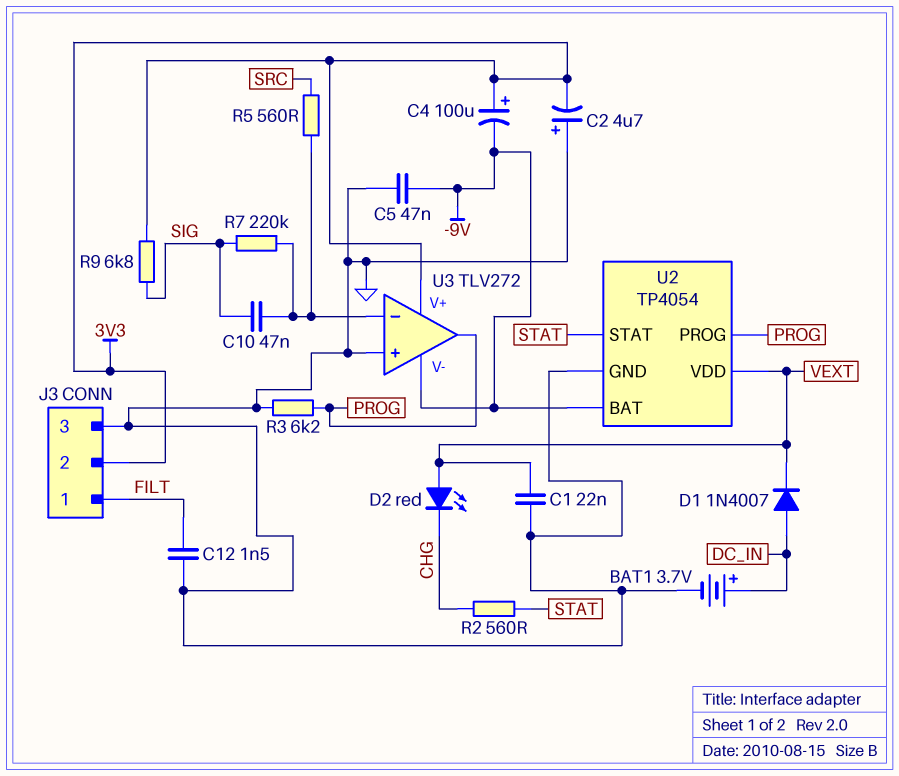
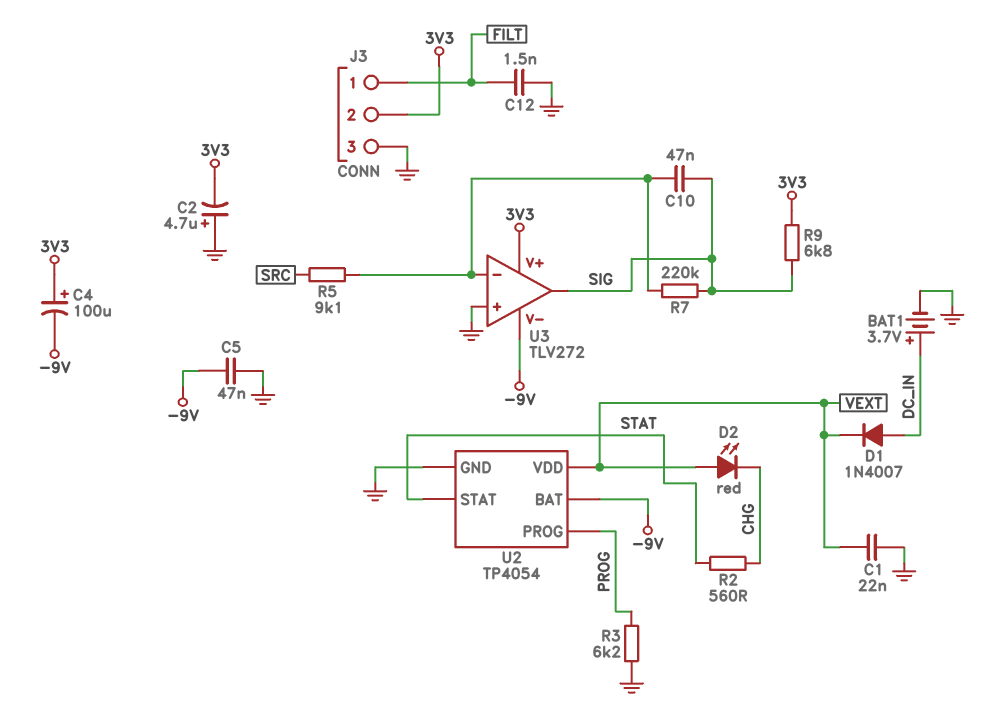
R5: 560 (SRC, U3/in-) -> 9.1k (SRC, U3/in-)
U3 pin out: PROG -> SIG

